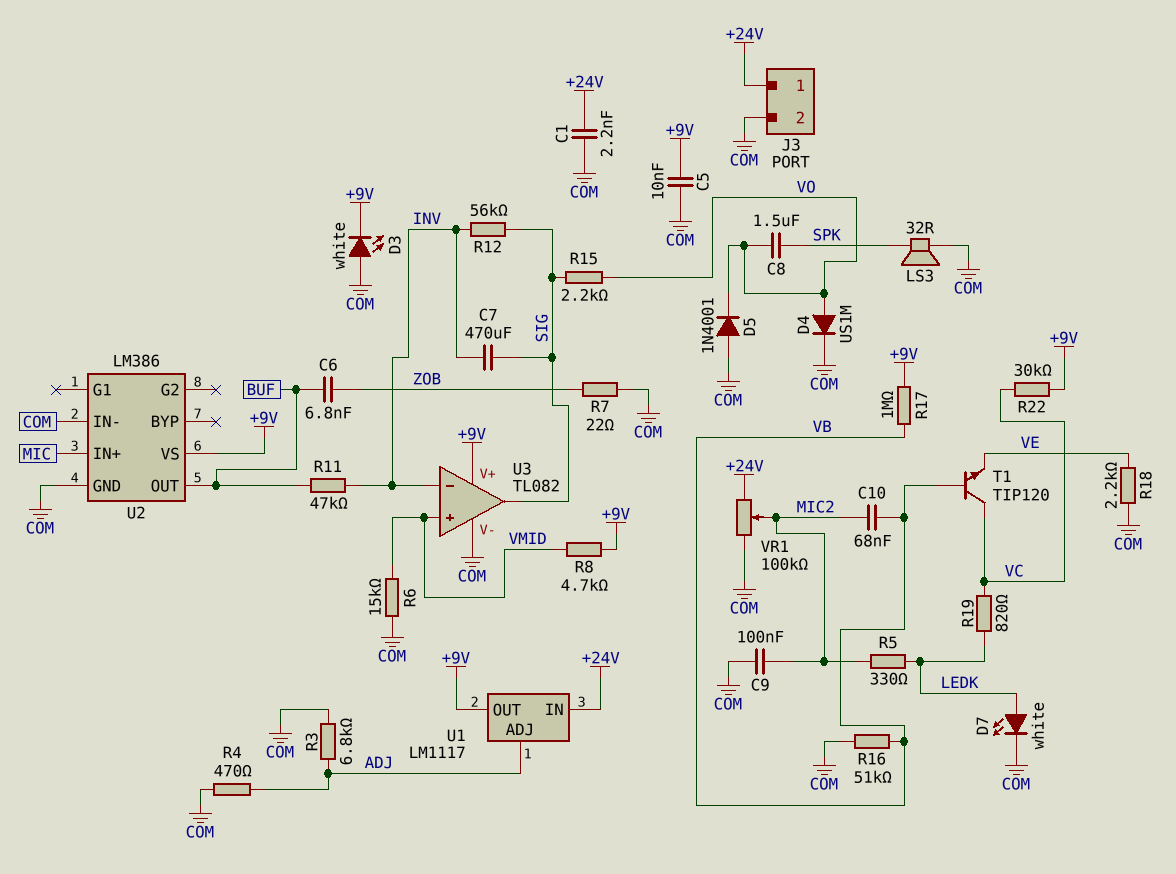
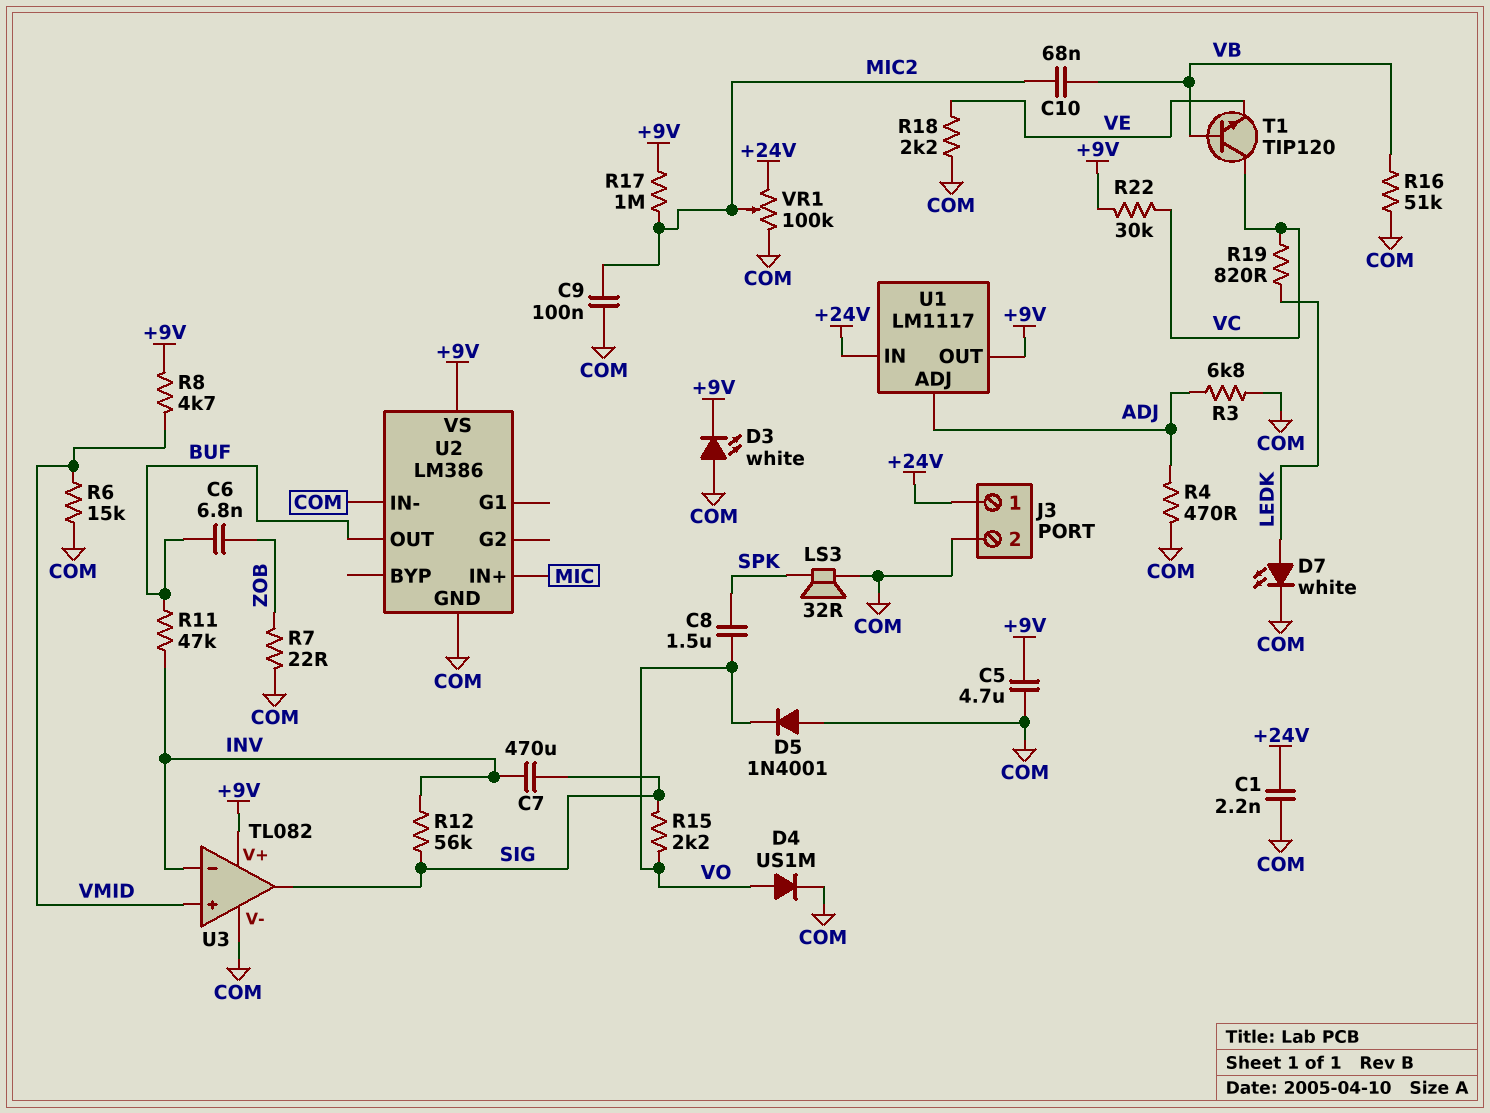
C5: 10nF (+9V, COM) -> 4.7uF (+9V, COM)
R5: 330 (LEDK, MIC2) -> none
R17: 1M (+9V, VB) -> 1M (+9V, MIC2)

